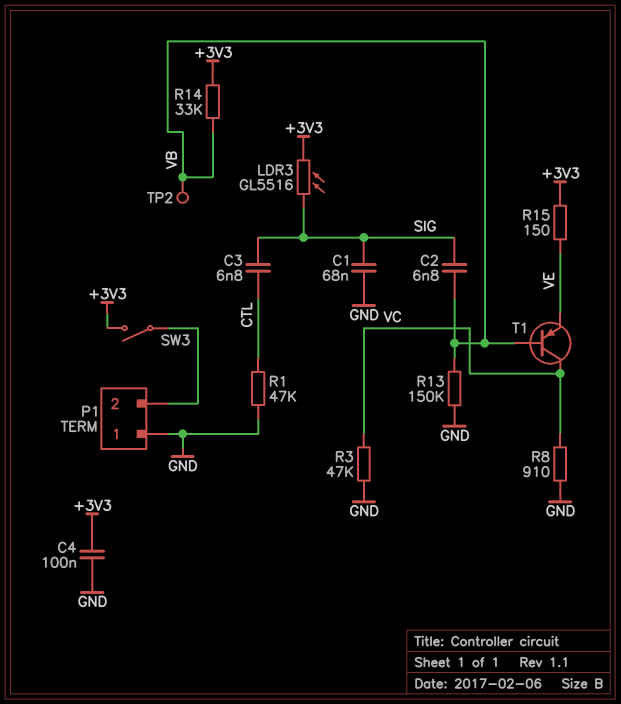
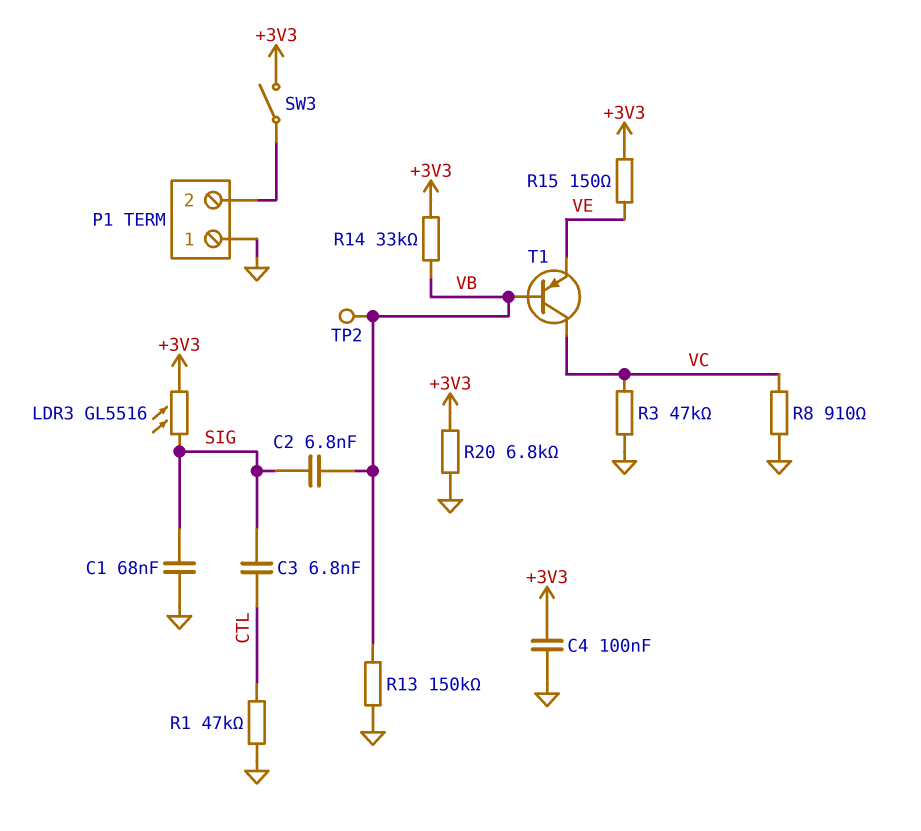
R20: none -> 6.8k (+3V3, GND)

